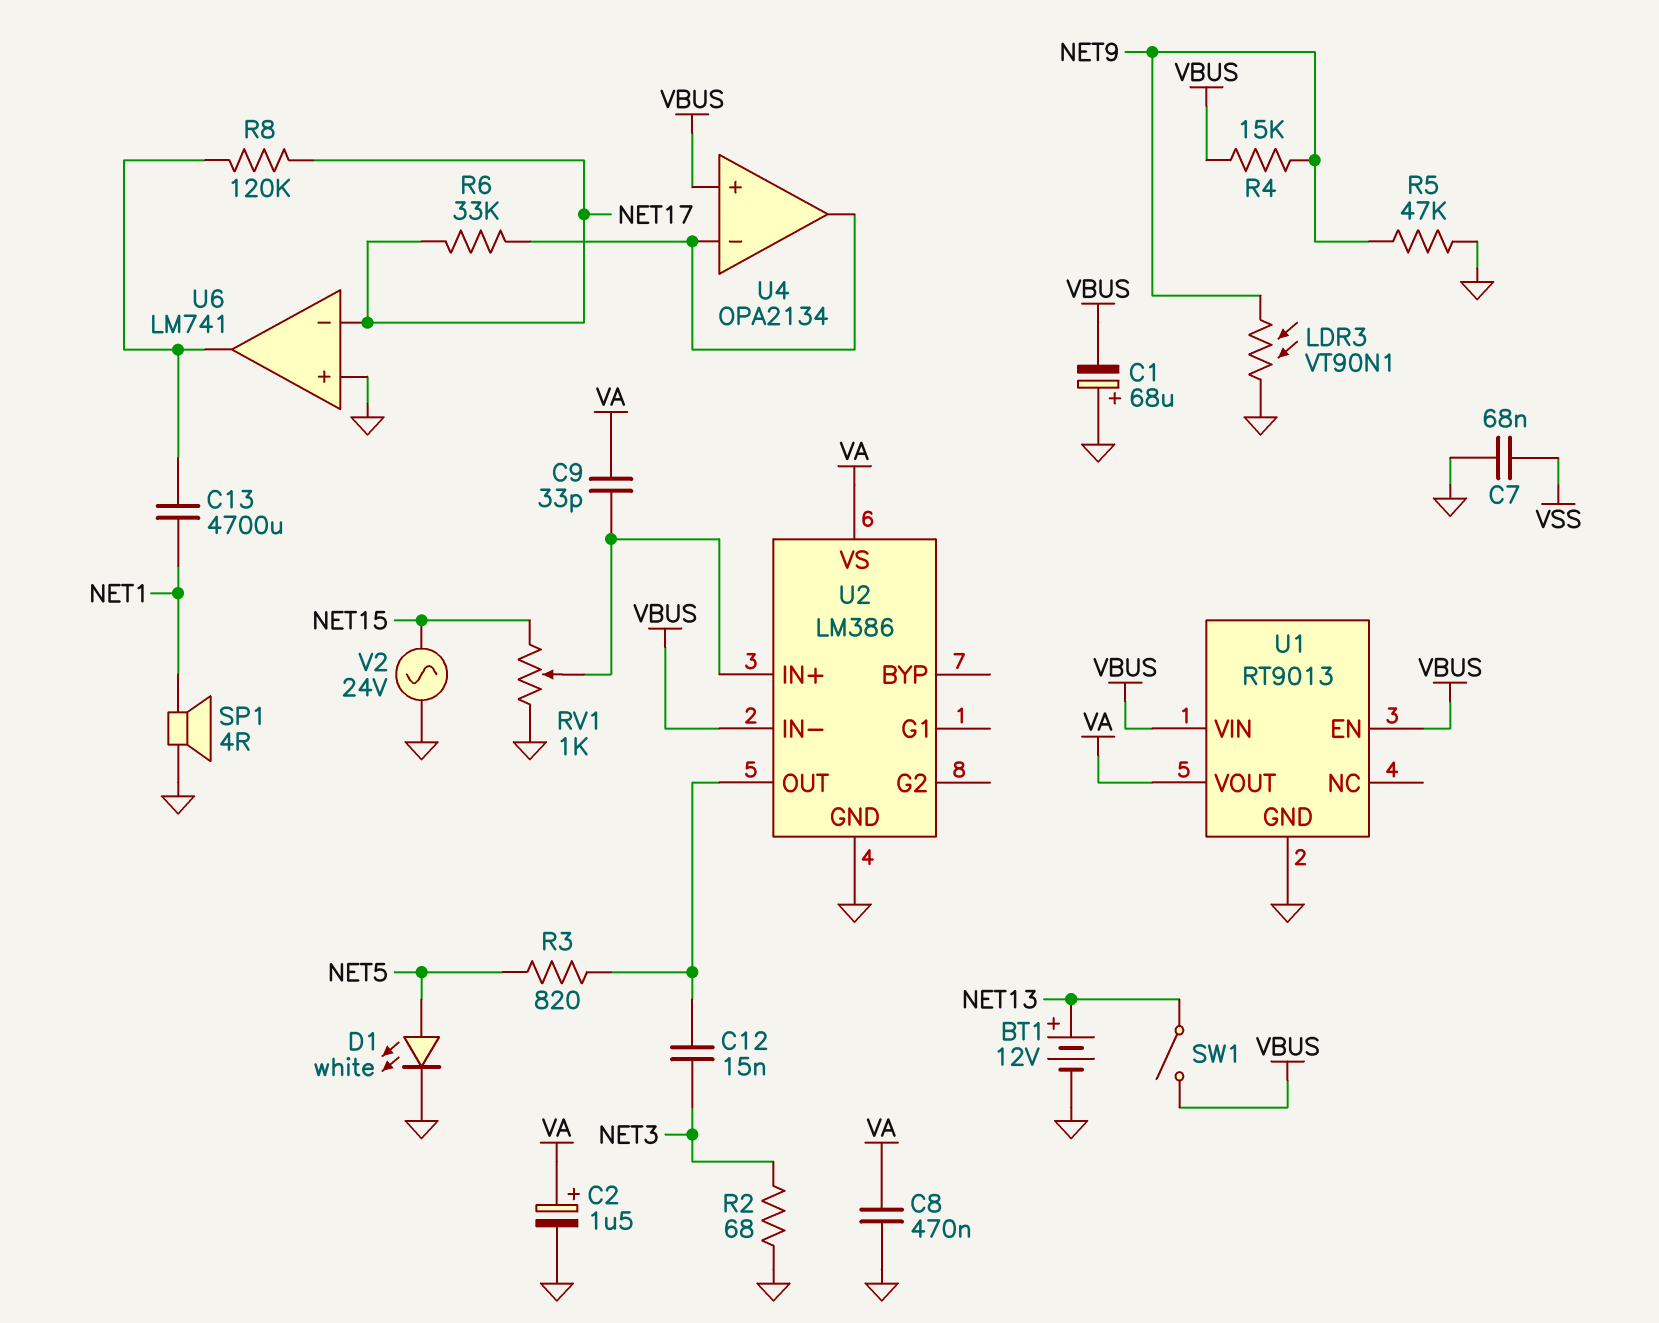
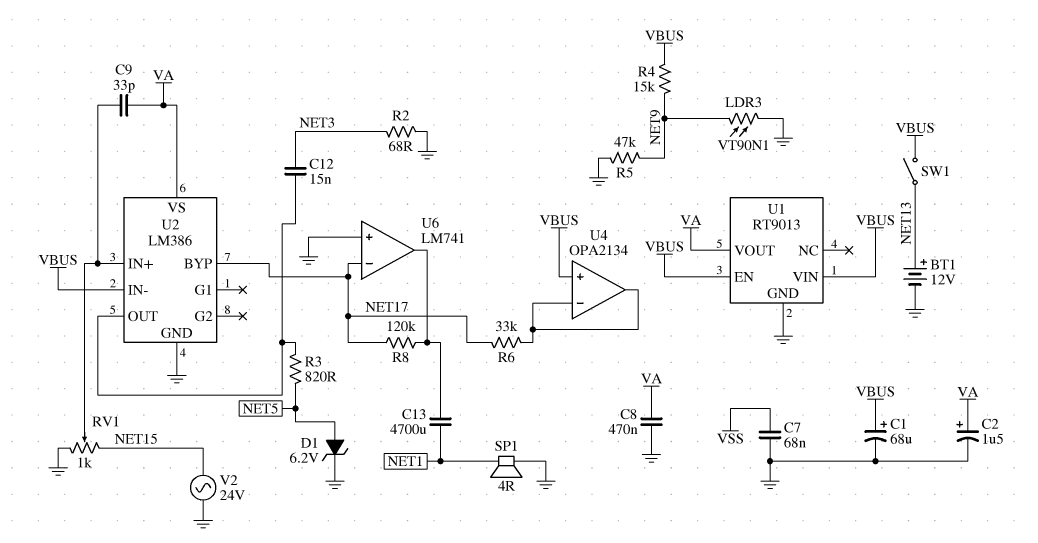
C1: 68uF (plus GND, minus VBUS) -> 68uF (plus VBUS, minus GND)
D1: LED white (A NET5, K GND) -> zener 6.2V (A NET5, K GND)
U2 pin BYP: none -> NET17

